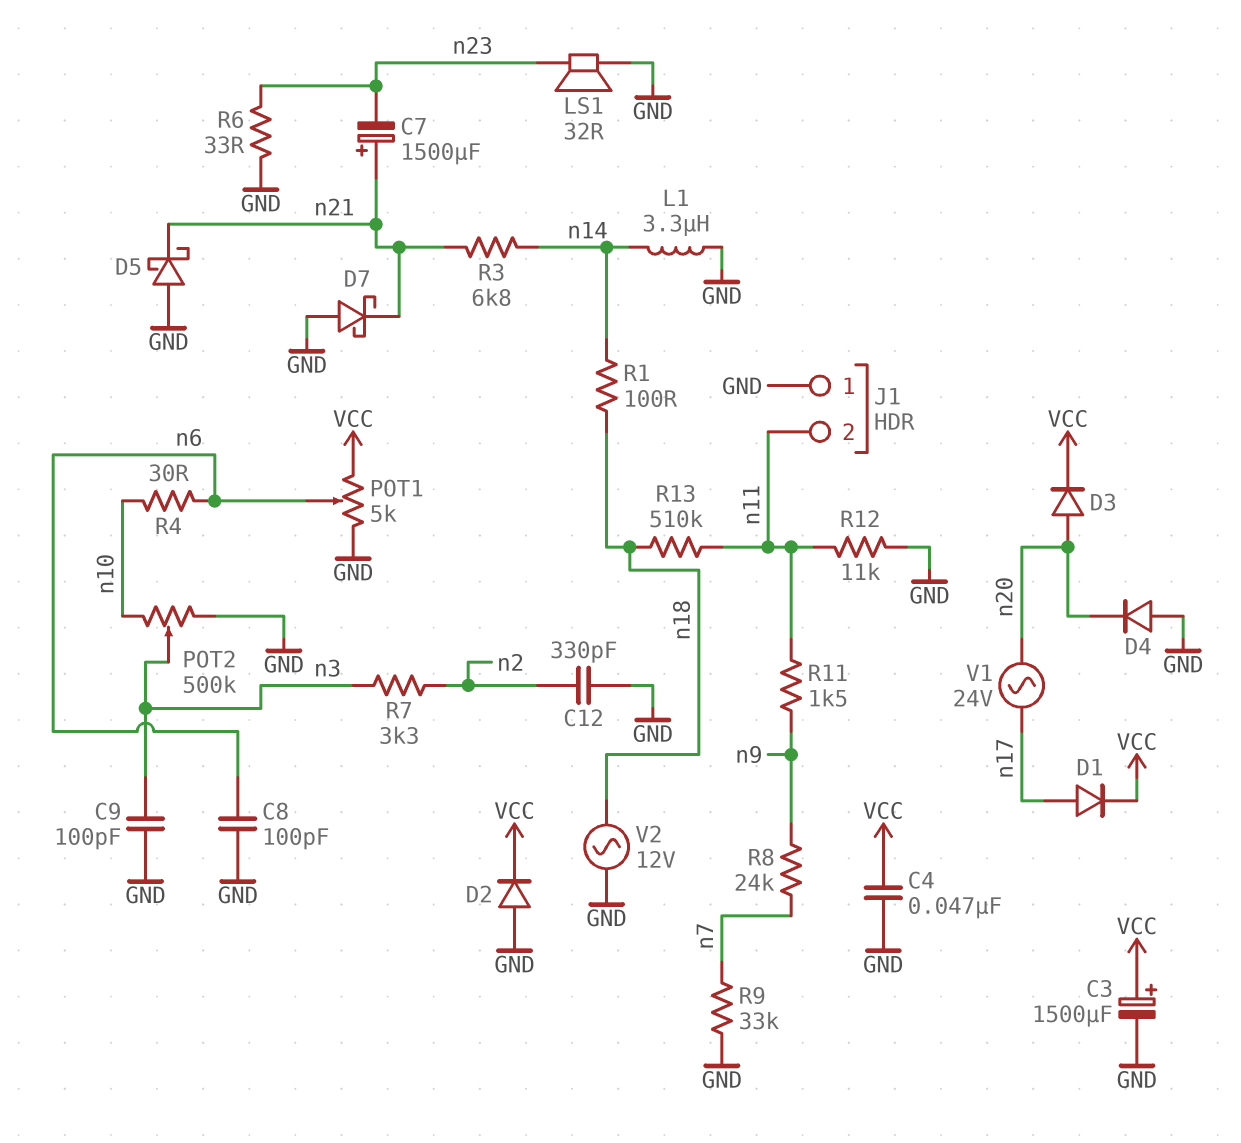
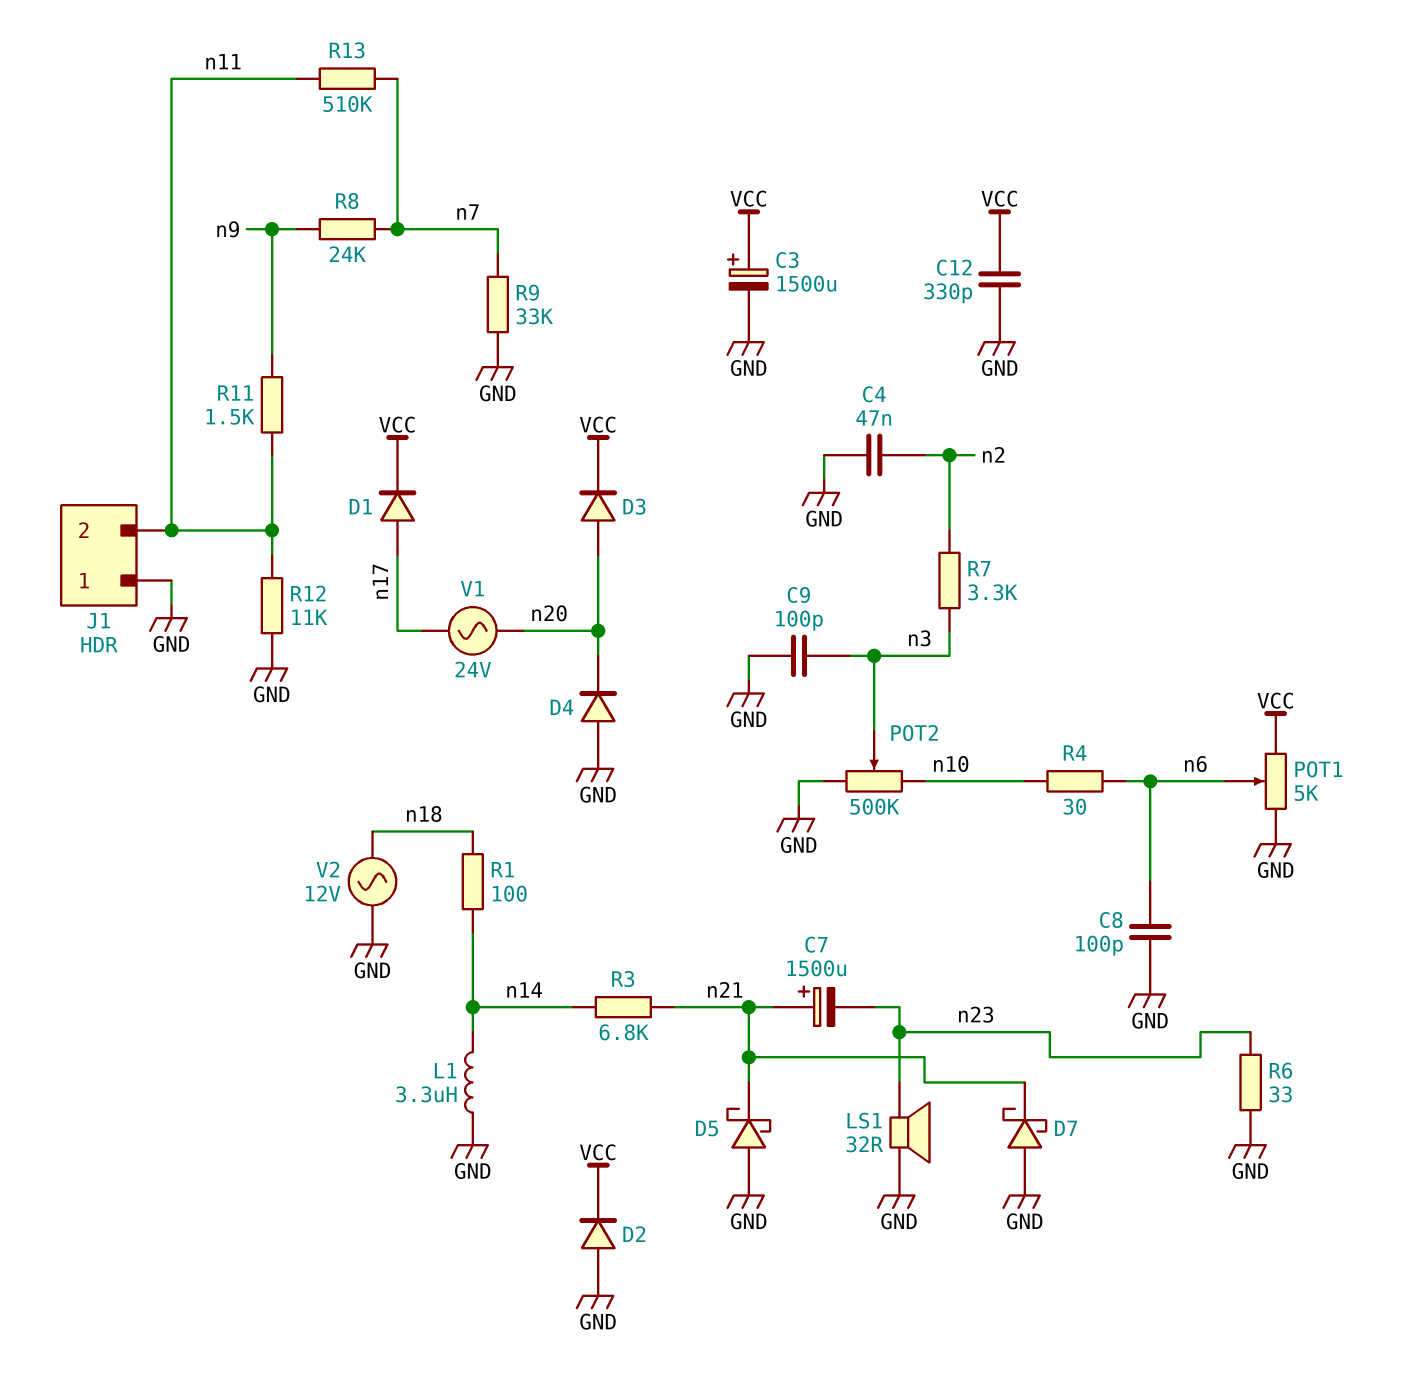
C4: 47nF (GND, VCC) -> 47nF (GND, n2)
C12: 330pF (GND, n2) -> 330pF (GND, VCC)
R13: 510k (n11, n18) -> 510k (n7, n11)

